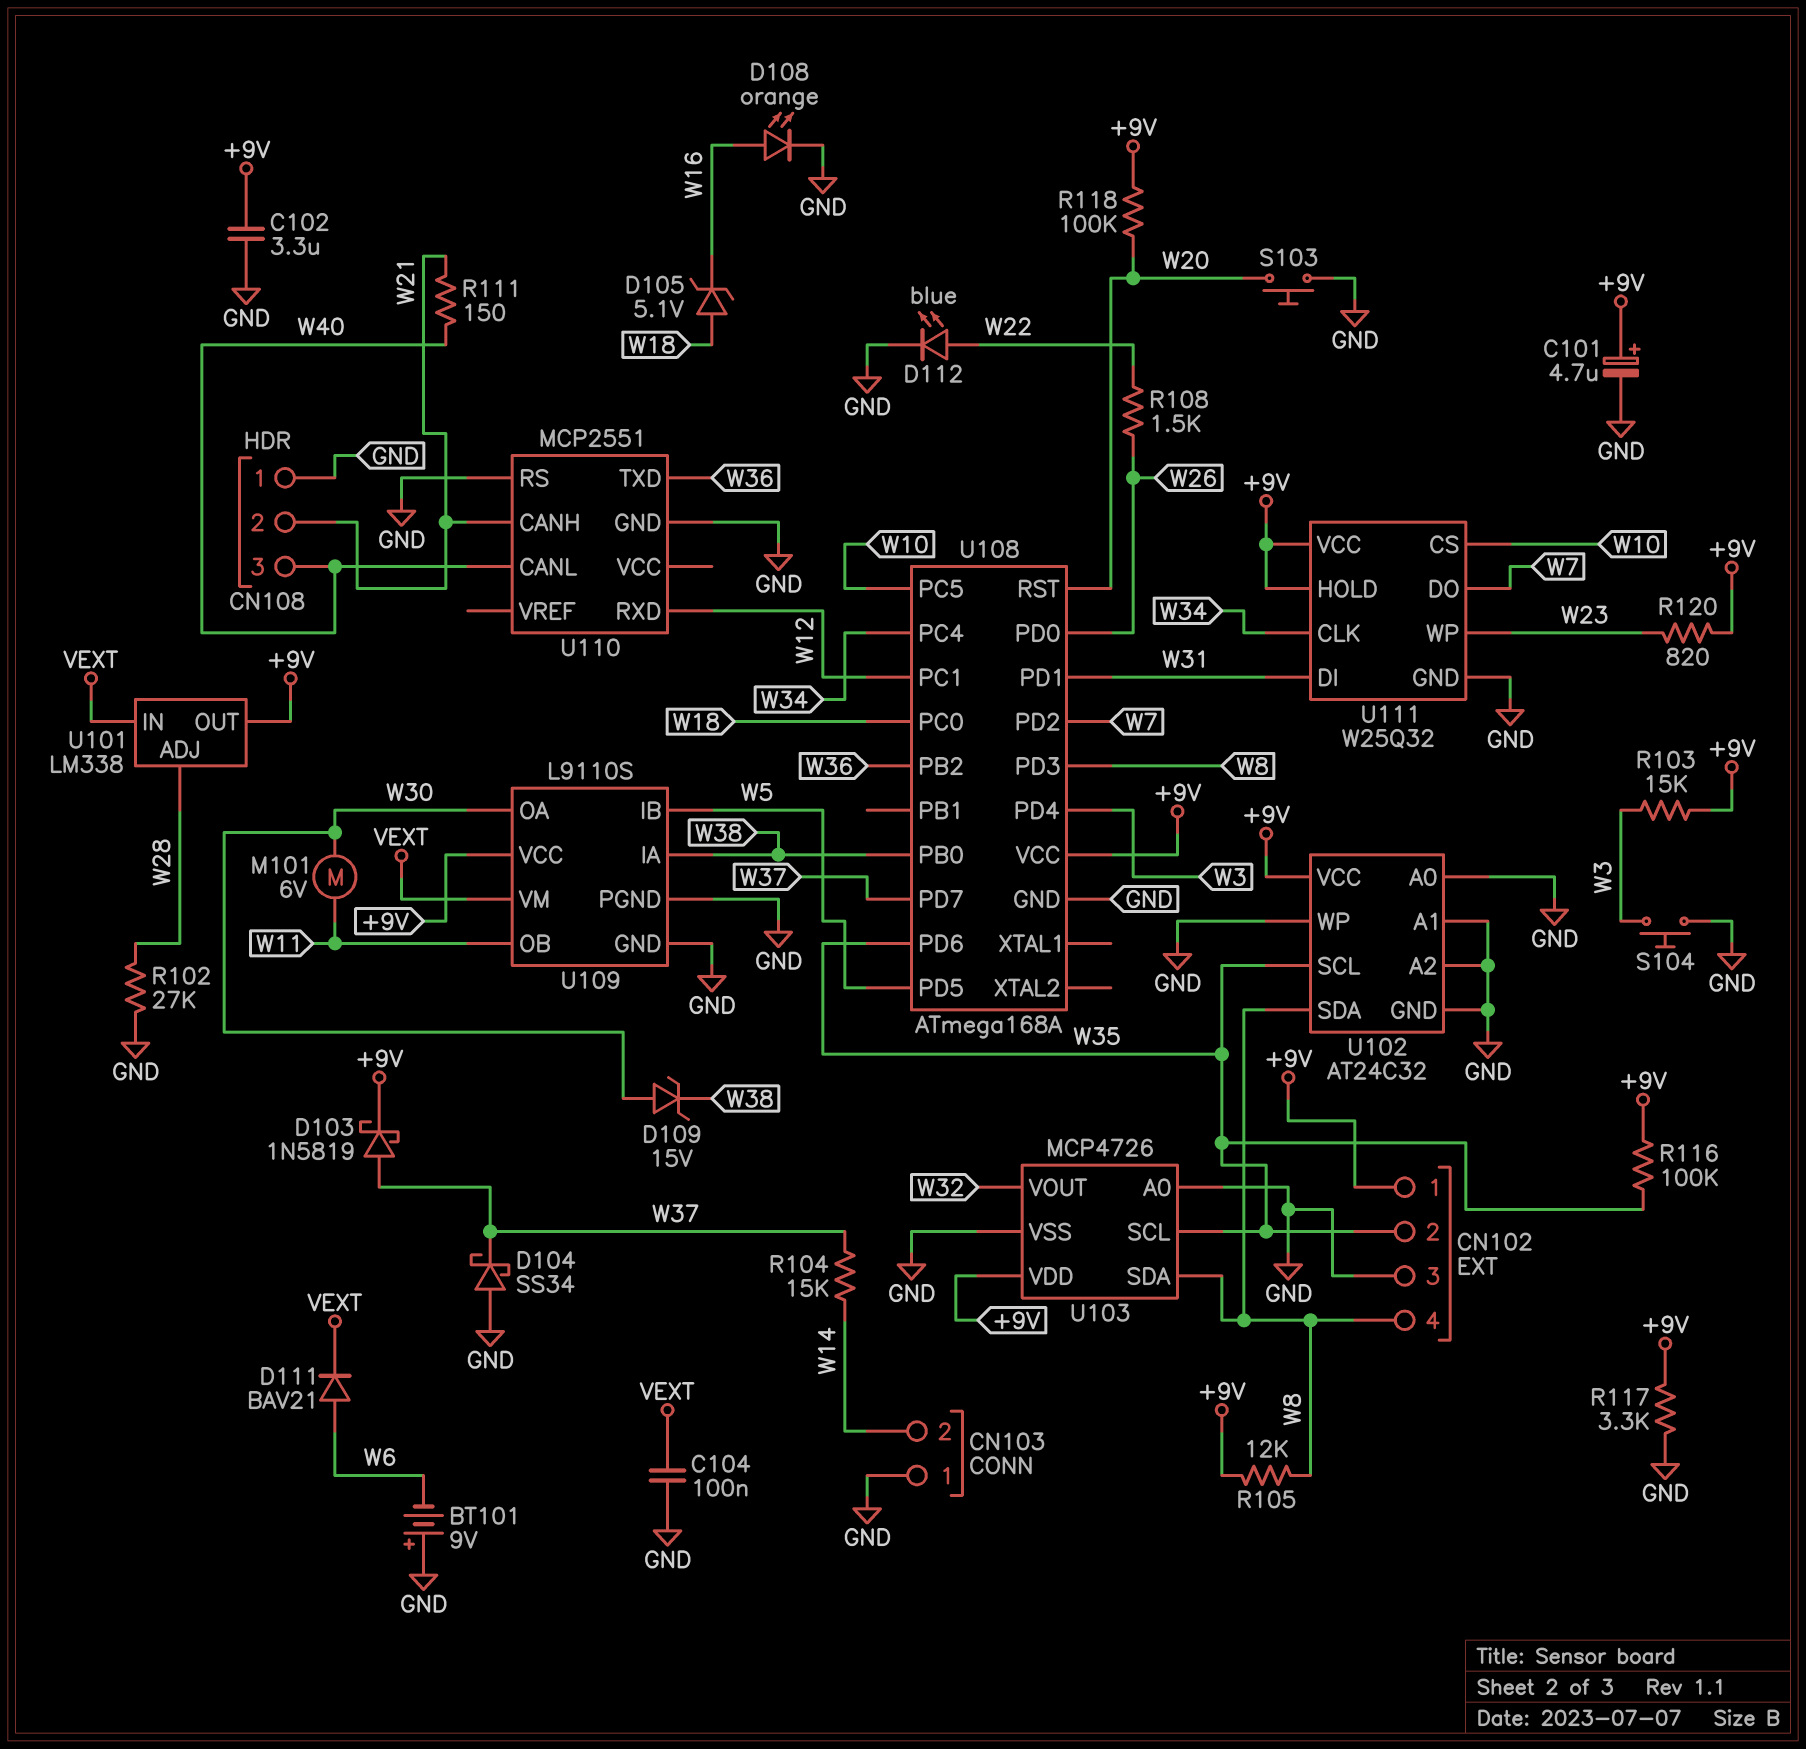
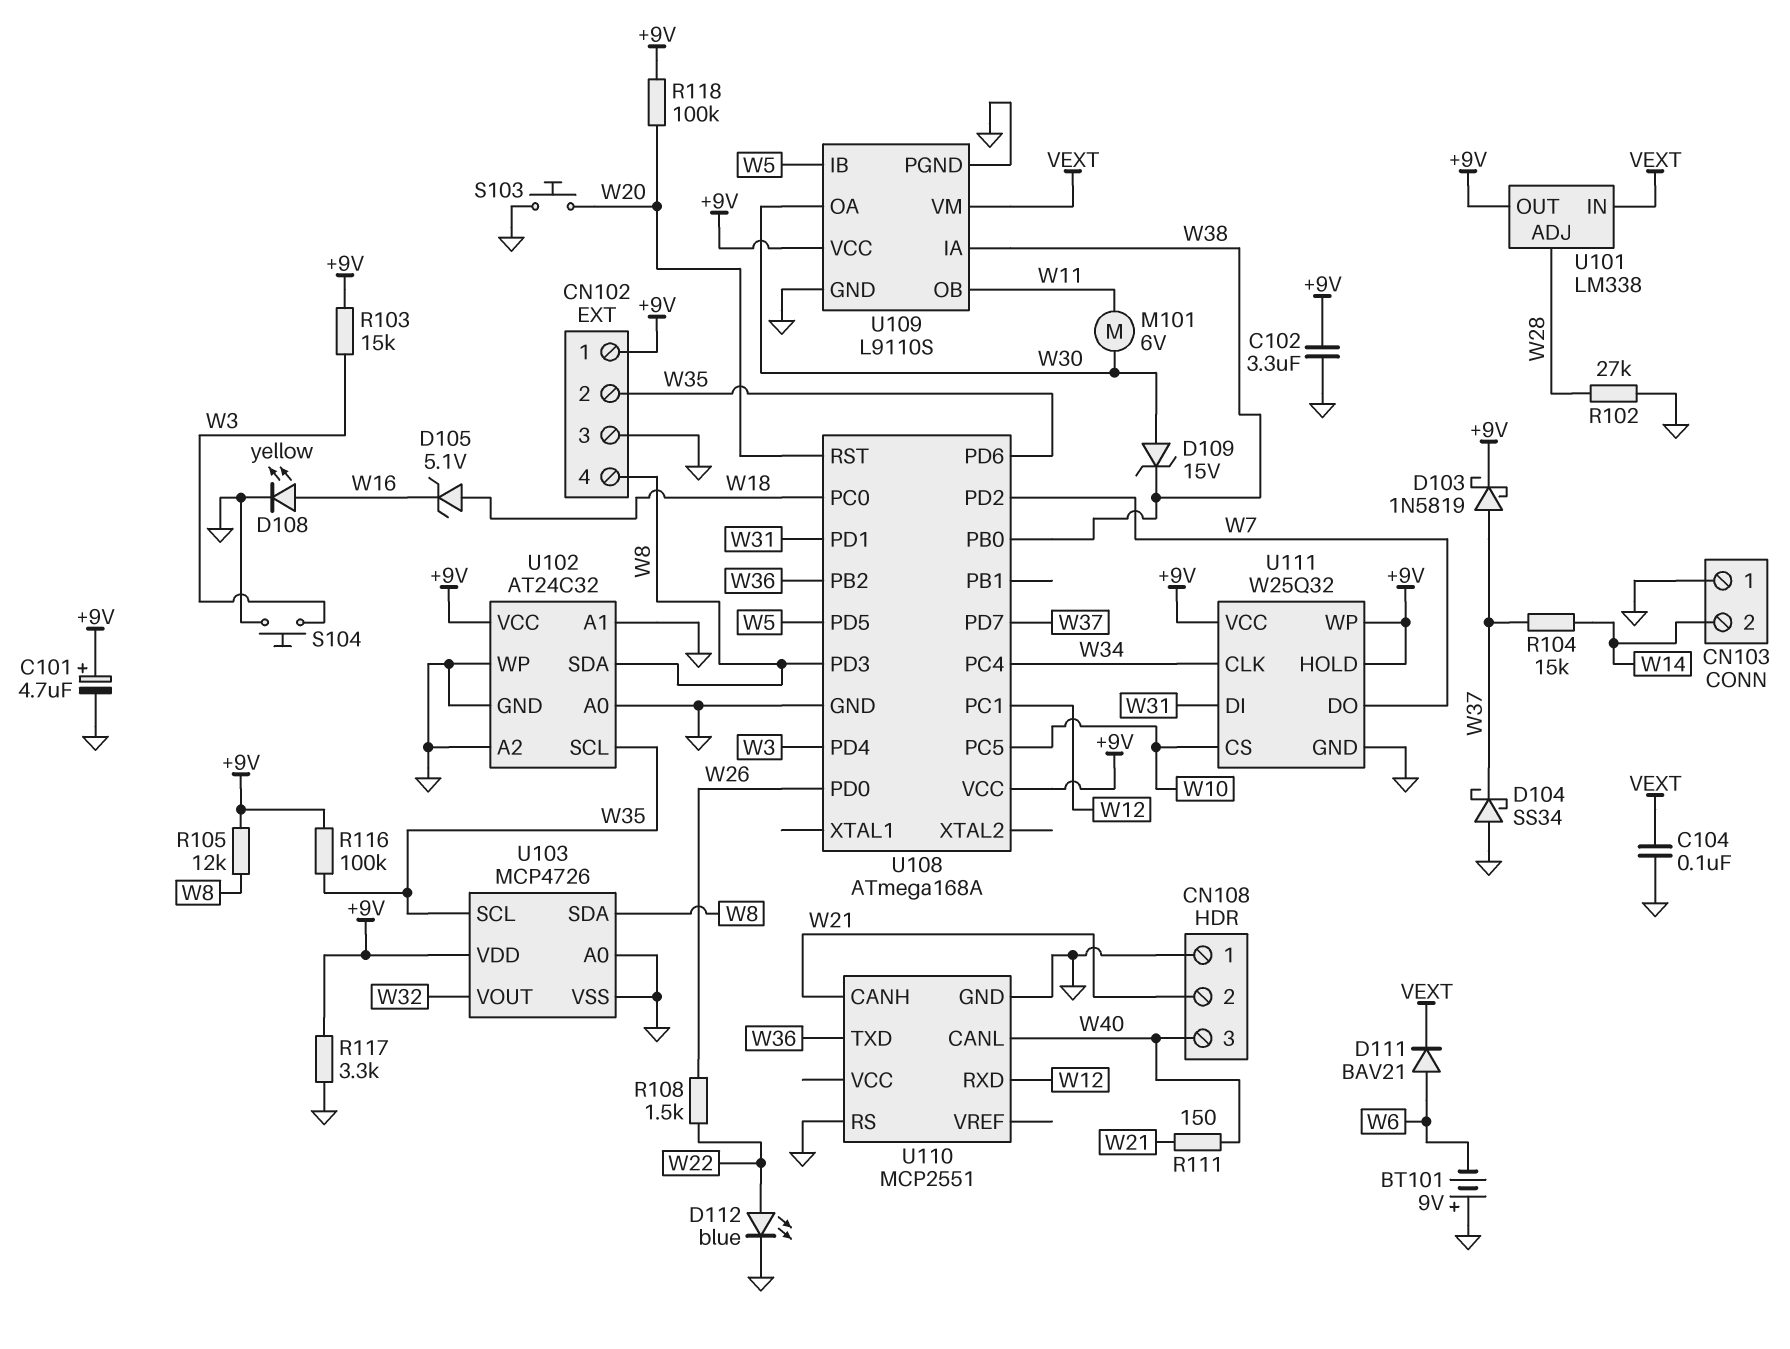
D108: LED orange (A W16, K GND) -> LED yellow (A W16, K GND)
R120: 820 (+9V, W23) -> none
U111 pin WP: W23 -> +9V

